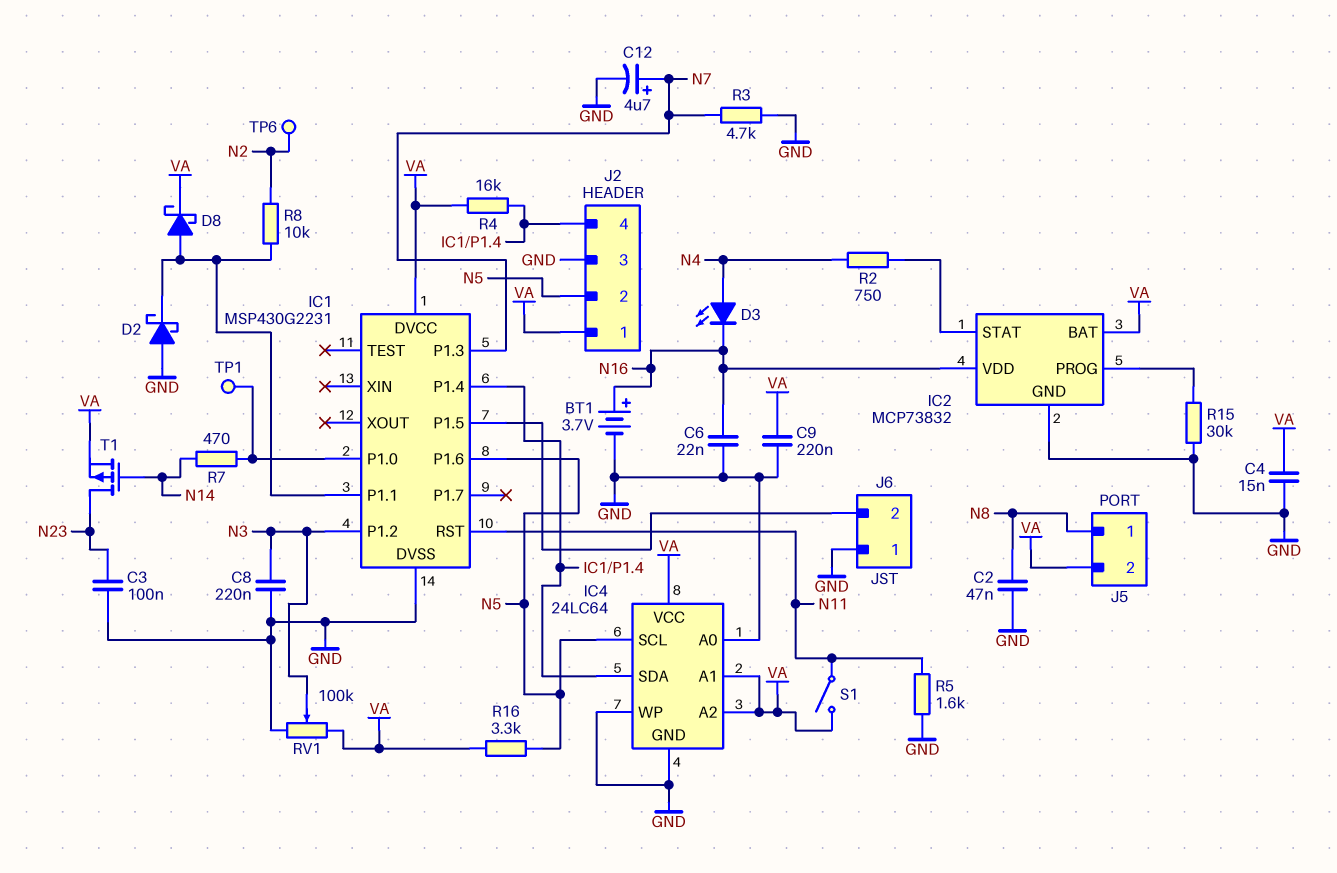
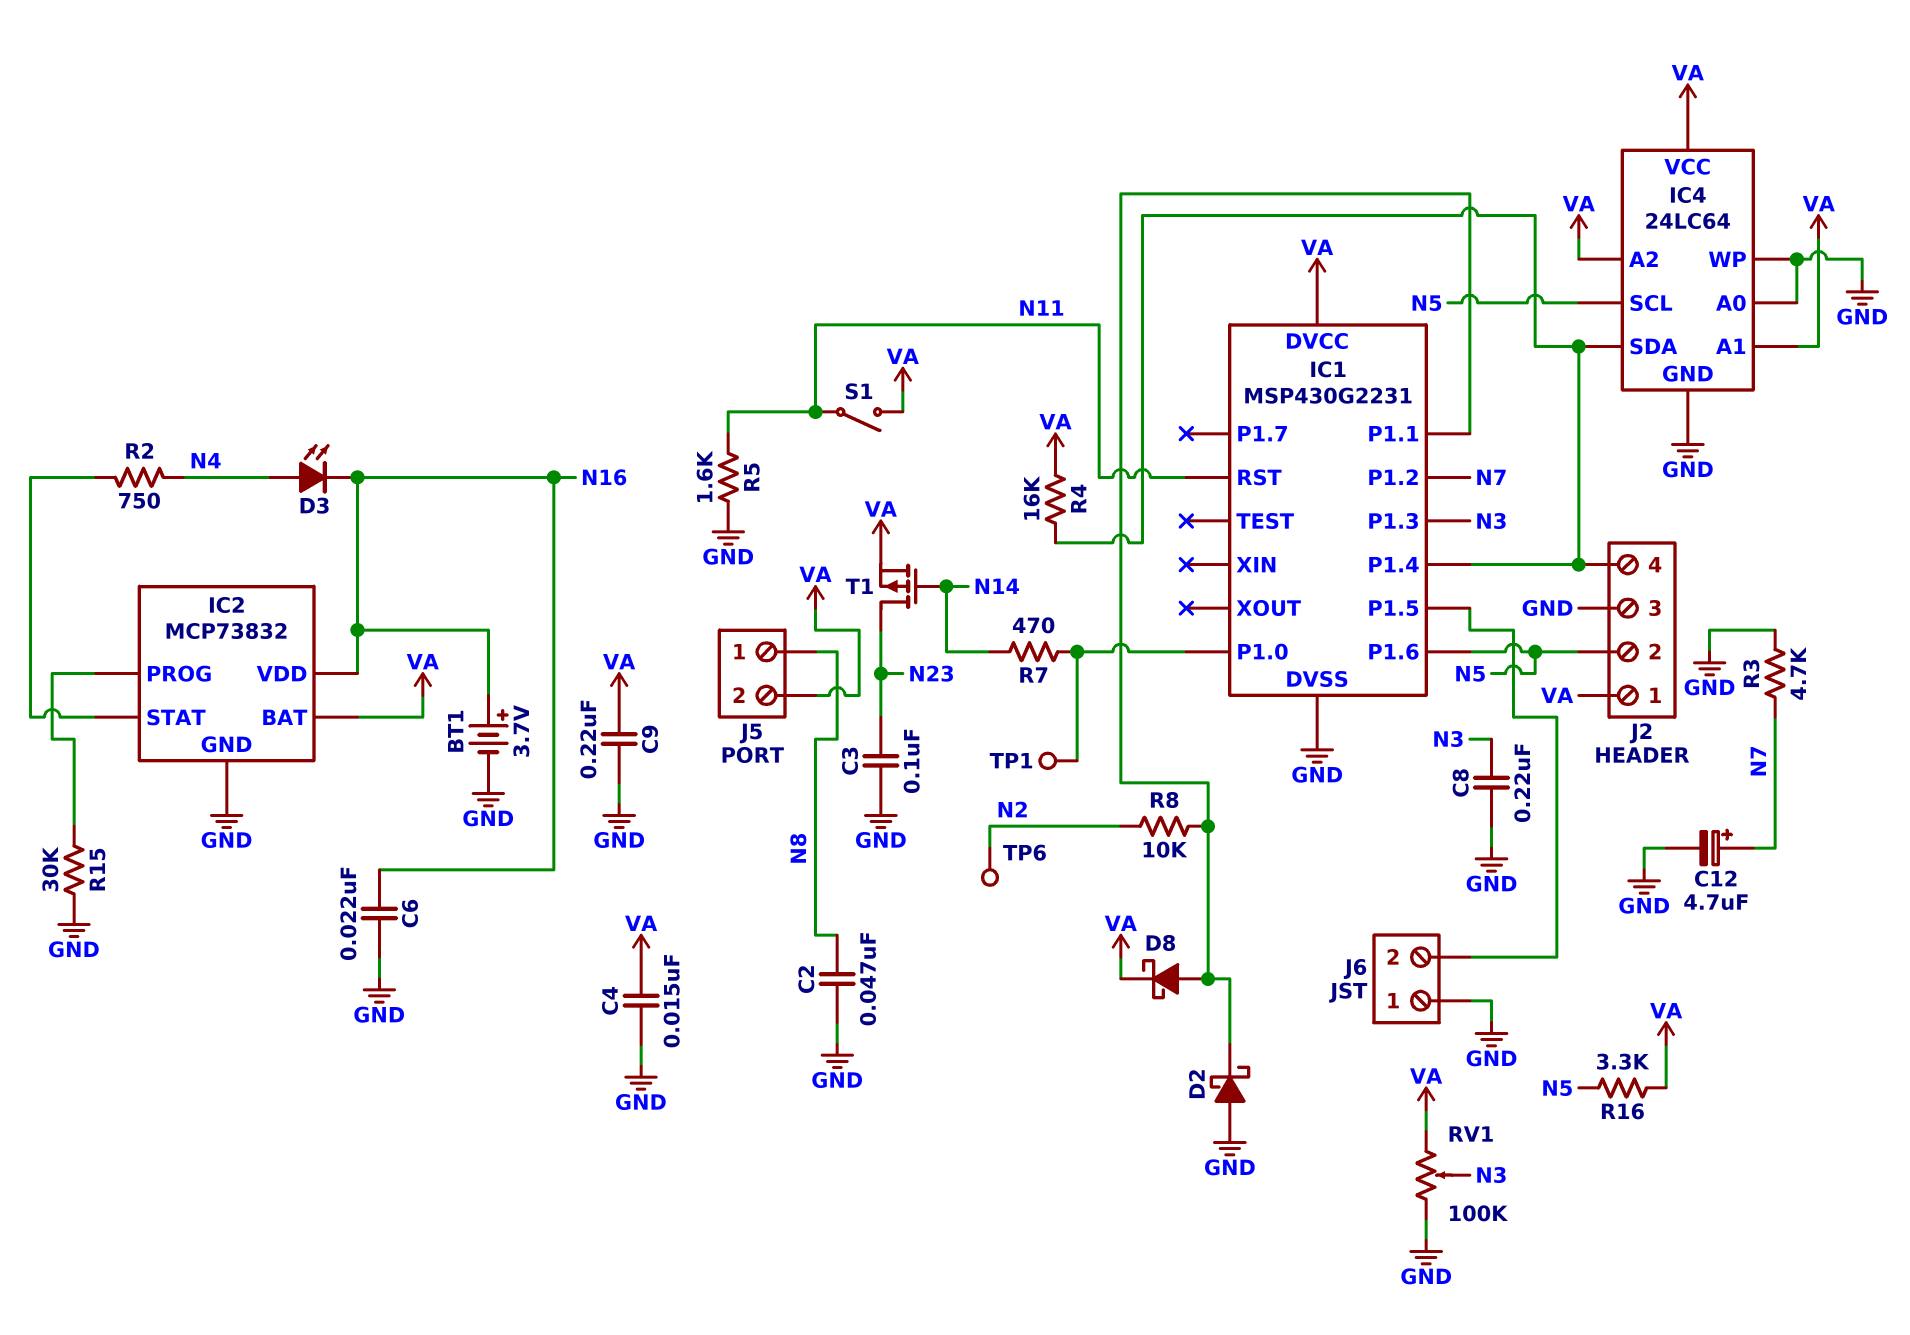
IC1 pin P1.2: N3 -> N7
IC1 pin P1.3: N7 -> N3

